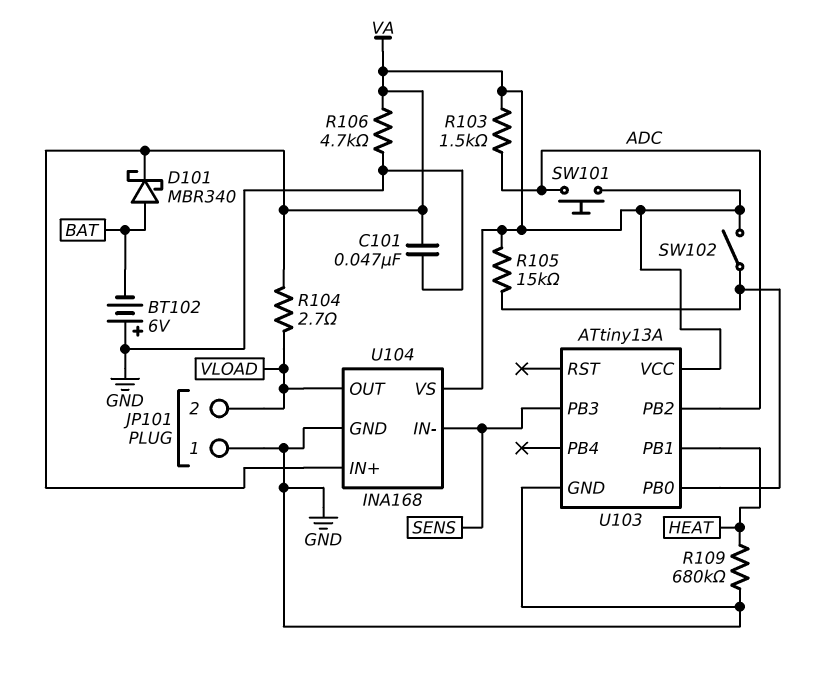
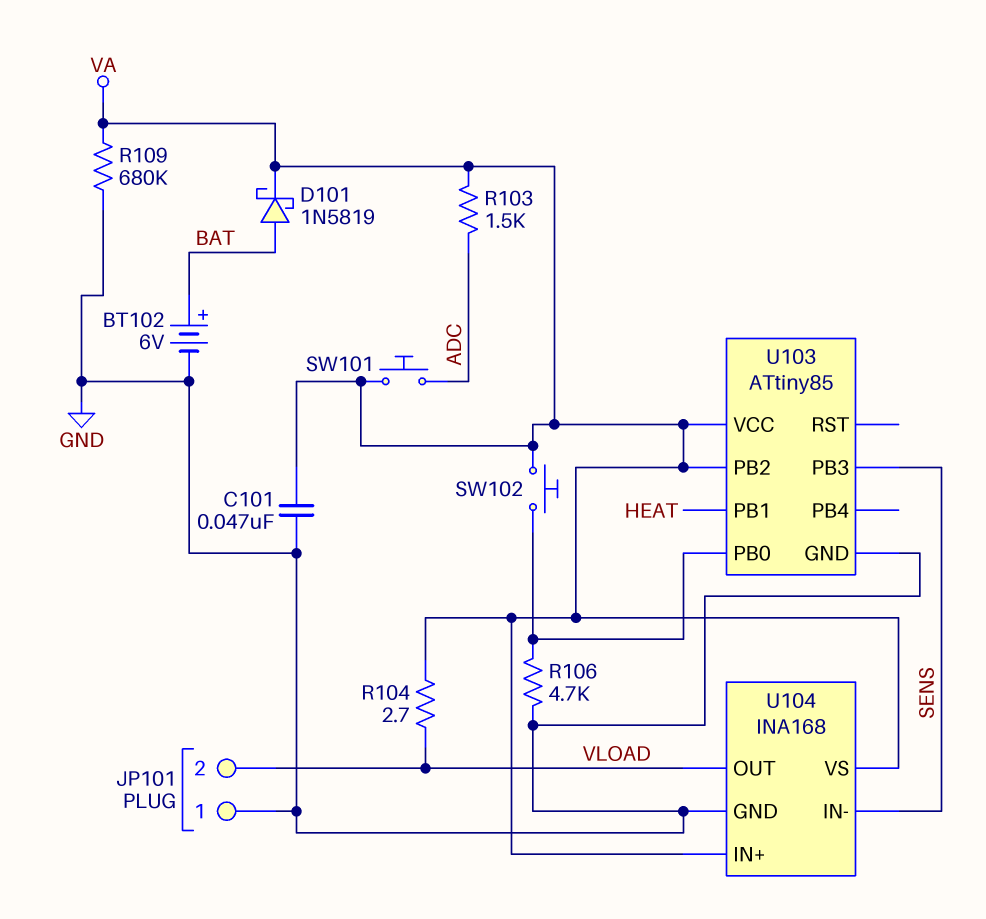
BT102: 6V (plus GND, minus BAT) -> 6V (plus BAT, minus GND)
D101: schottky MBR340 (A BAT, K VA) -> schottky 1N5819 (A BAT, K VA)
R105: 15k (U103/PB0, VA) -> none
R106: 4.7k (GND, VA) -> 4.7k (GND, U103/PB0)
R109: 680k (GND, HEAT) -> 680k (GND, VA)
SW102: switch (U103/PB0, VA) -> button (U103/PB0, VA)
U103: ATtiny13A -> ATtiny85
U103 pin PB2: ADC -> VA

